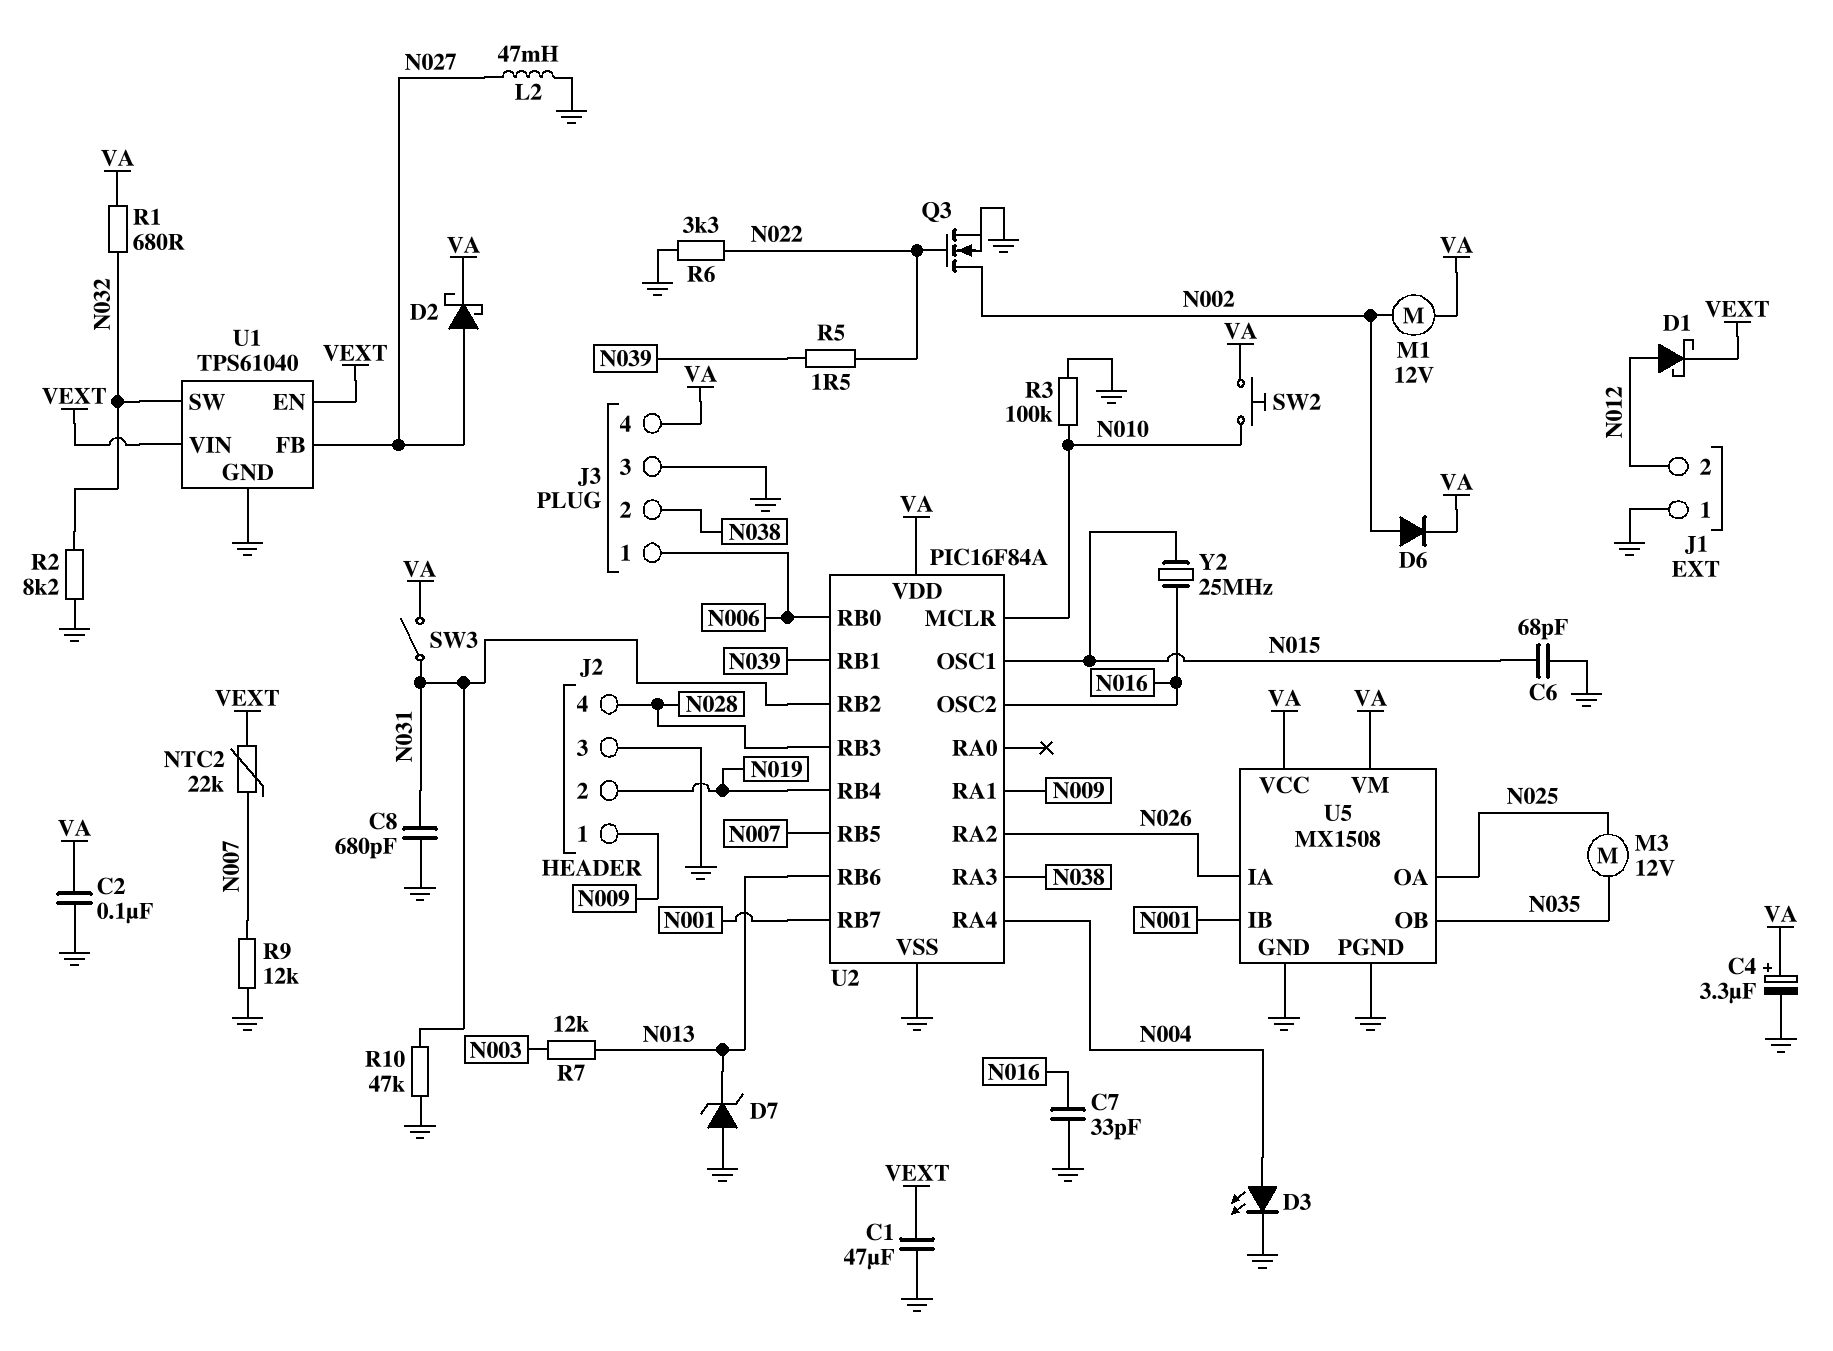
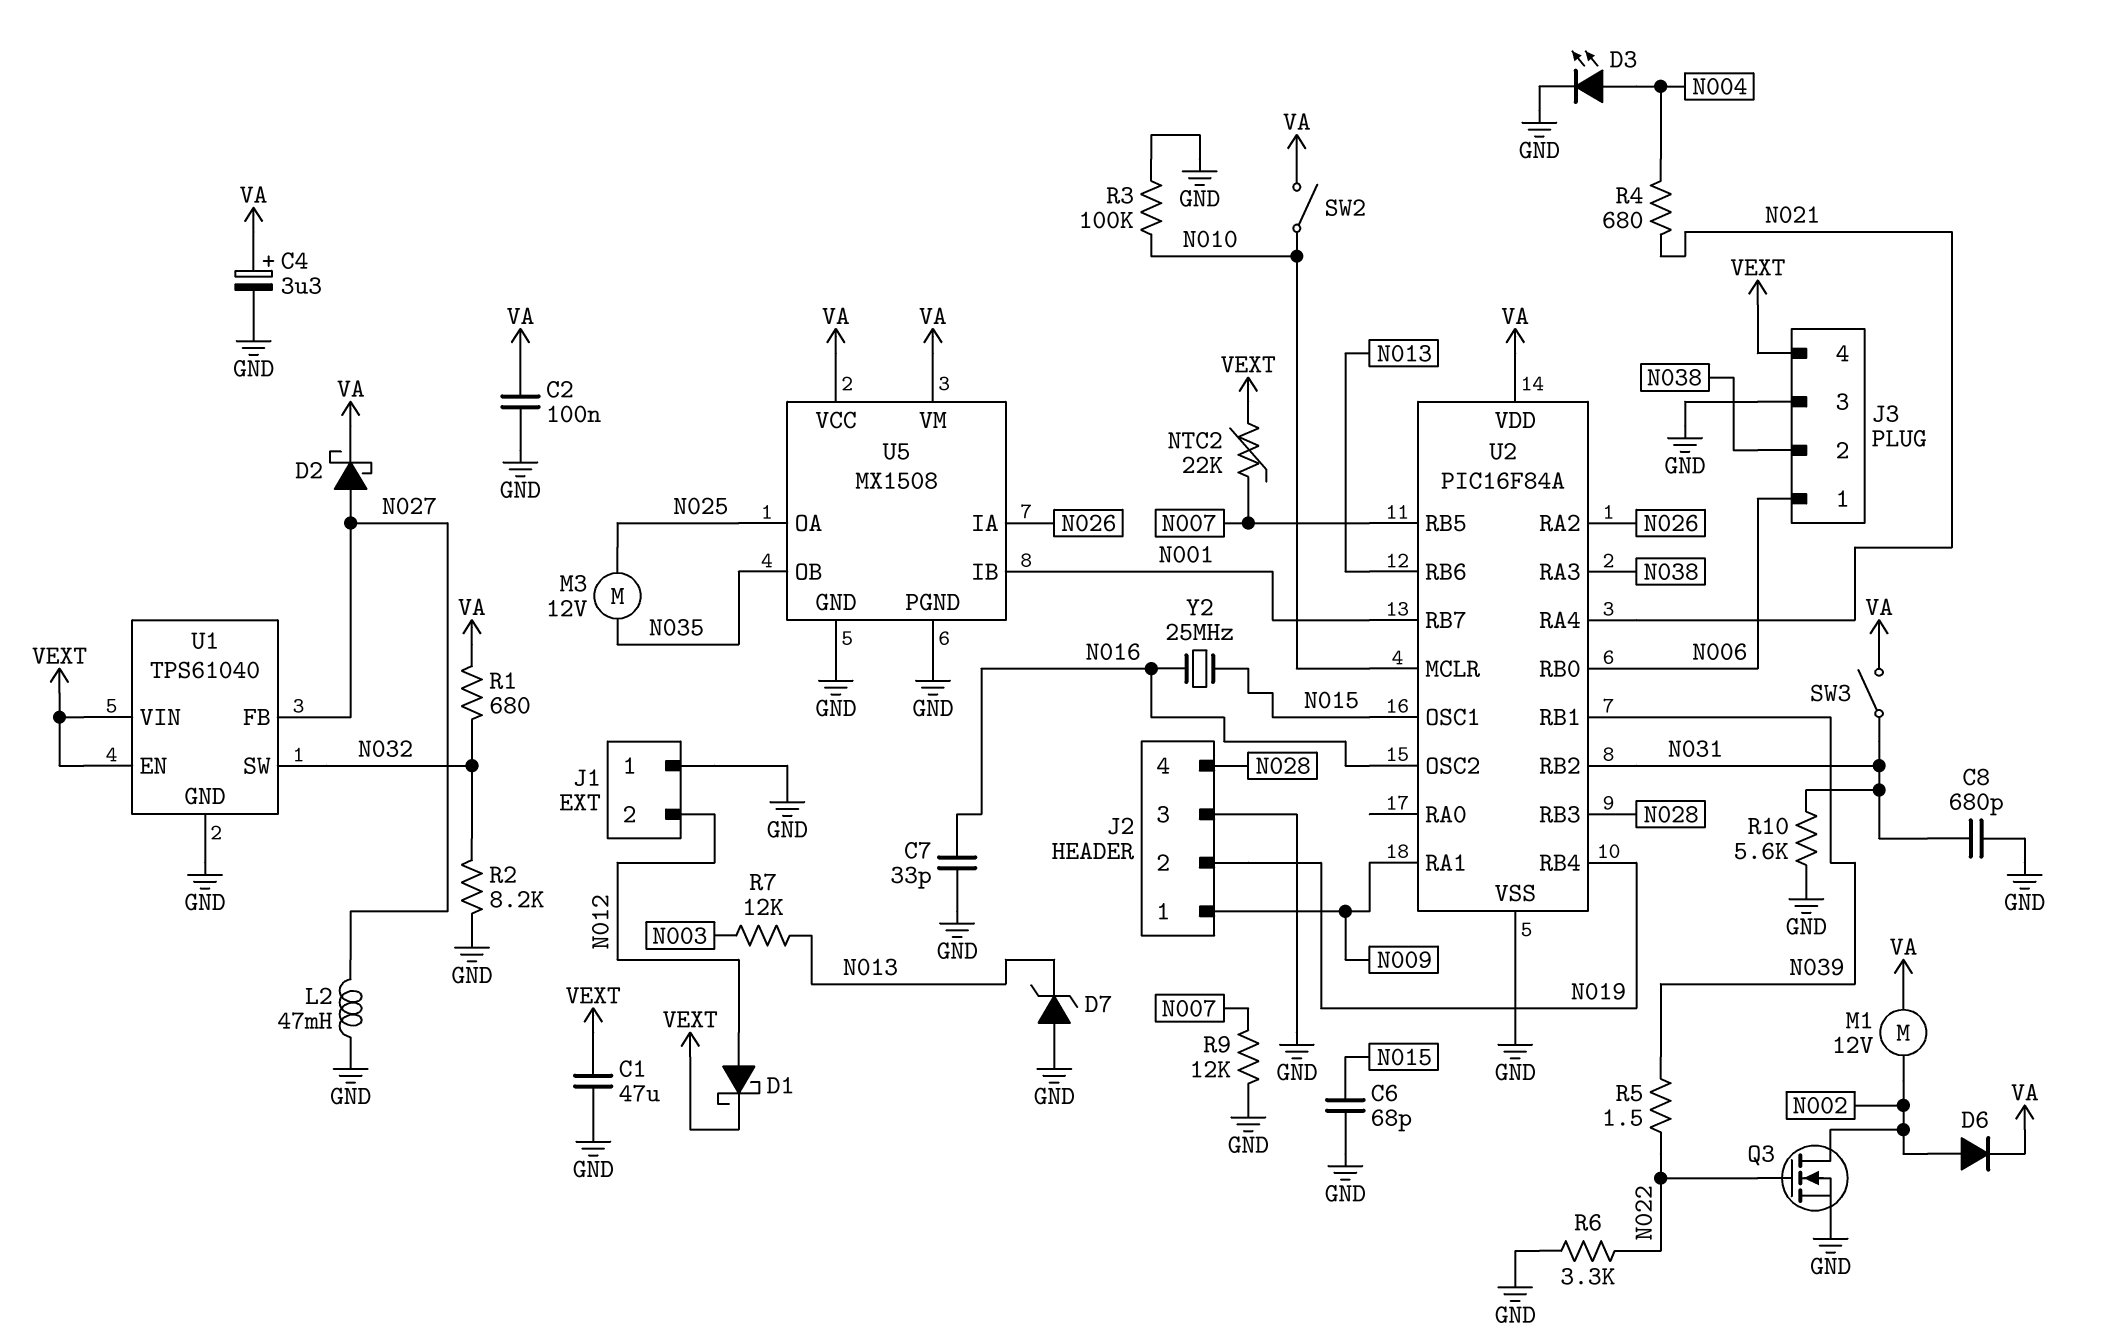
J3 pin 4: VA -> VEXT
R4: none -> 680 (N004, N021)
R10: 47k (GND, N031) -> 5.6k (GND, N031)
SW2: button (N010, VA) -> switch (N010, VA)
U2 pin RA4: N004 -> N021

